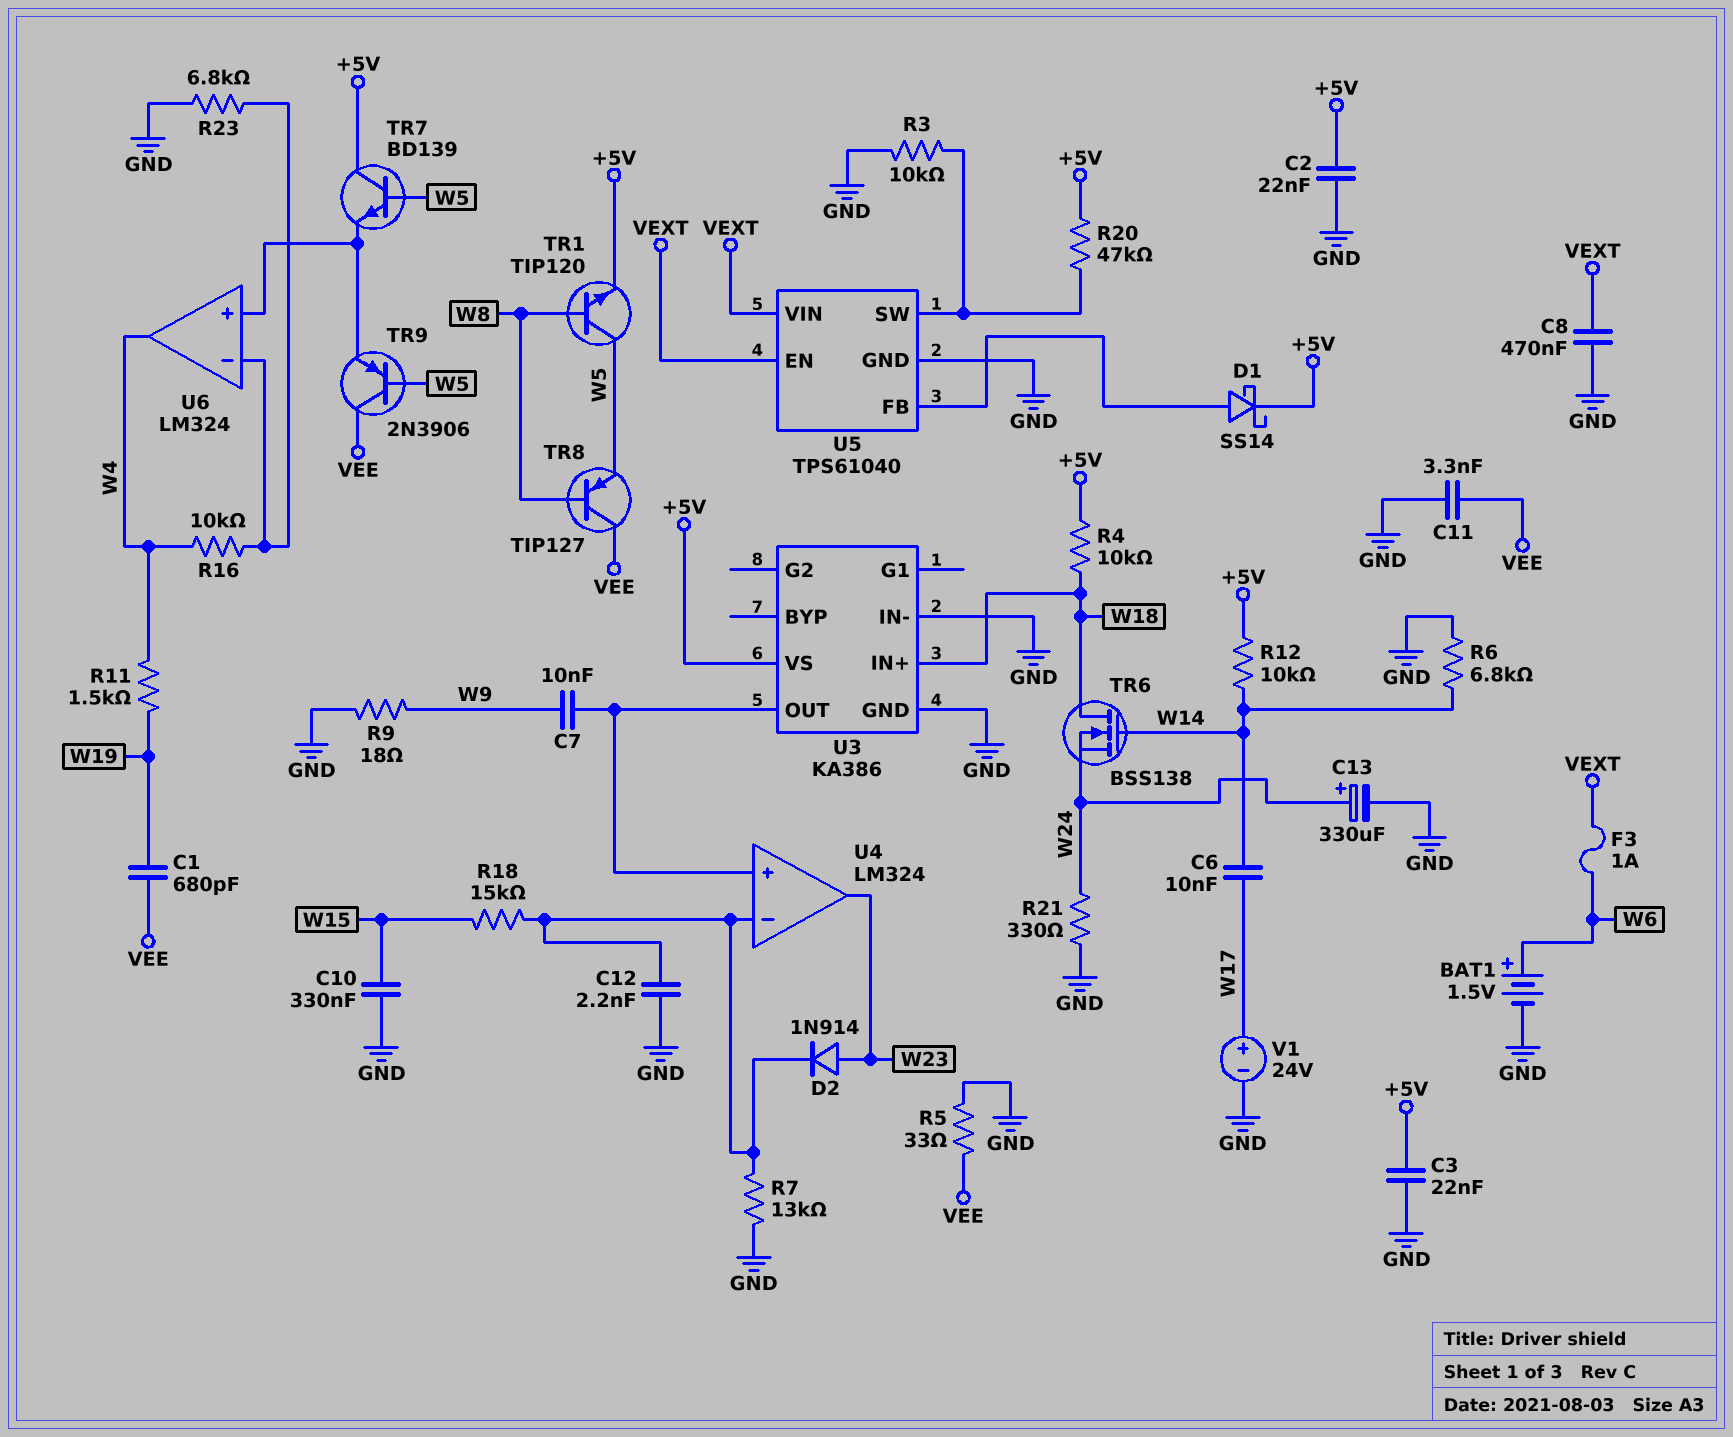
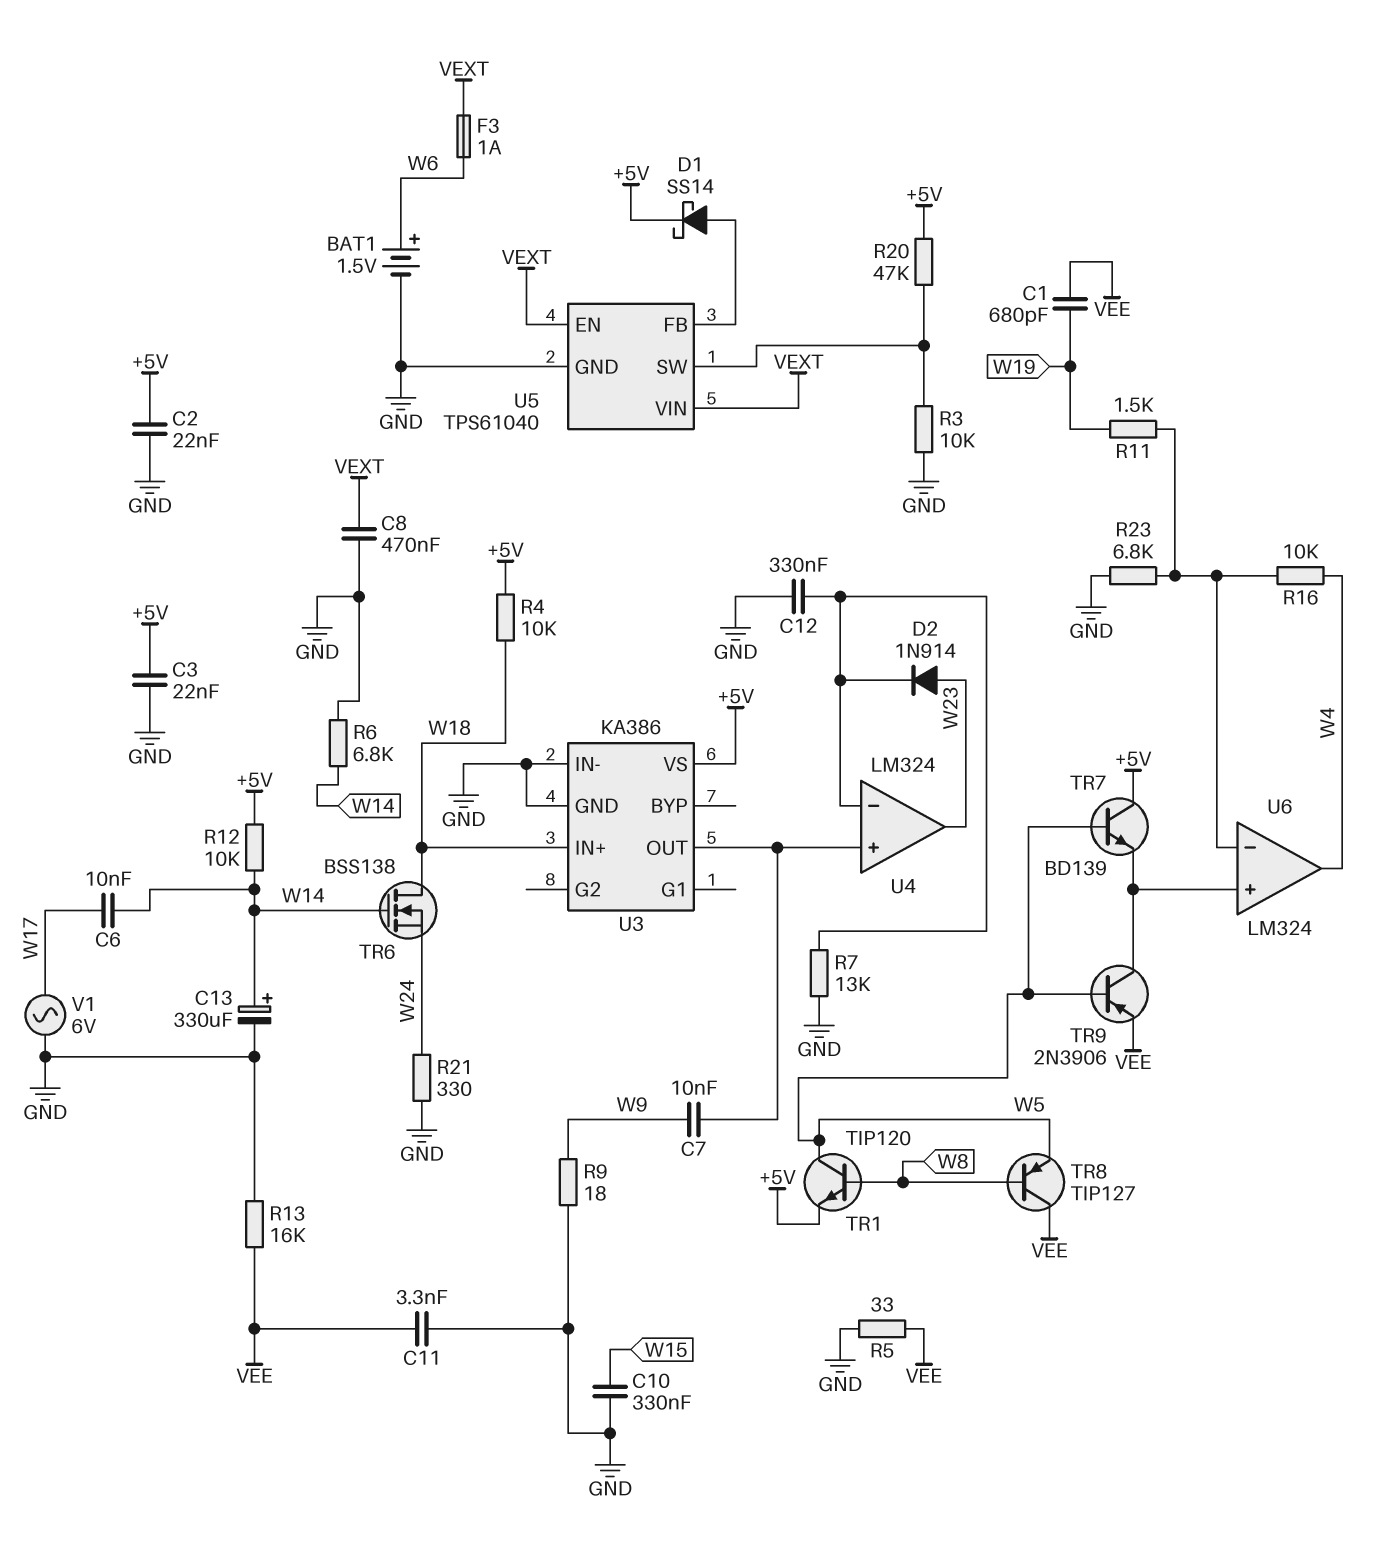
C12: 2.2nF (GND, U4/in-) -> 330nF (GND, U4/in-)
C13: 330uF (plus W24, minus GND) -> 330uF (plus W14, minus GND)
R11: 1.5k (W4, W19) -> 1.5k (U6/in-, W19)
R13: none -> 16k (GND, VEE)
R18: 15k (U4/in-, W15) -> none
TR9: PNP 2N3906 (B W5, C VEE, E U6/in+) -> PNP 2N3906 (B W5, C U6/in+, E VEE)
V1: 24V (plus W17, minus GND) -> AC 6V (GND, W17)

